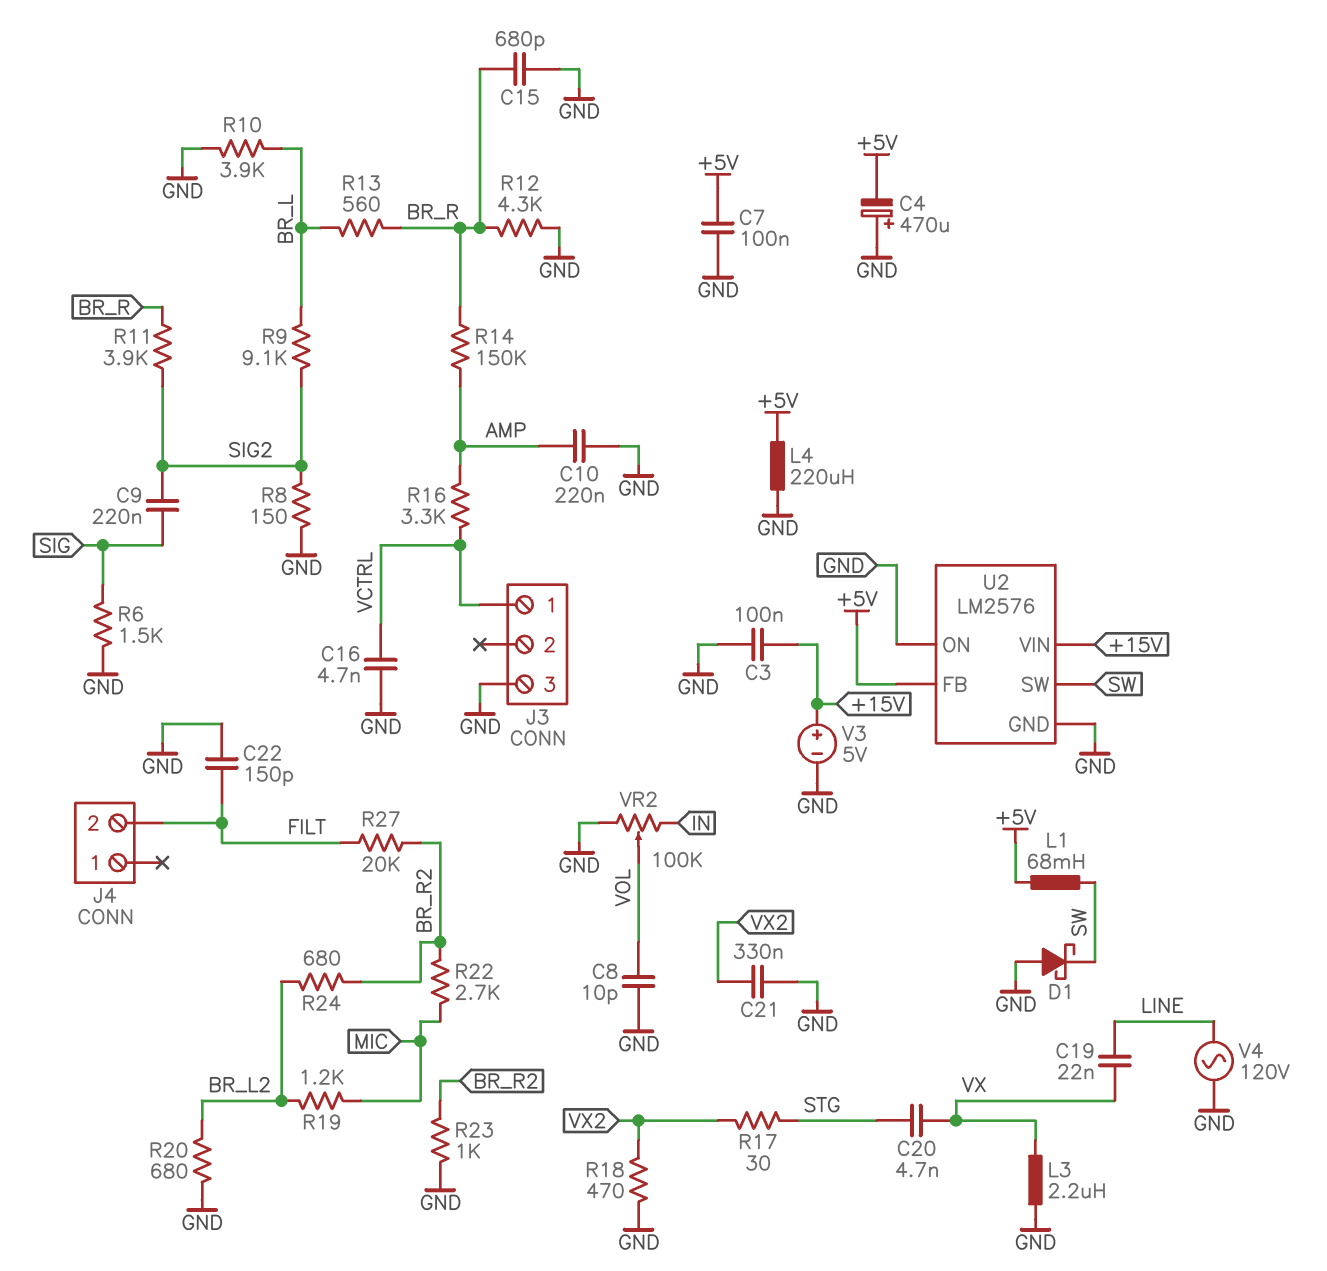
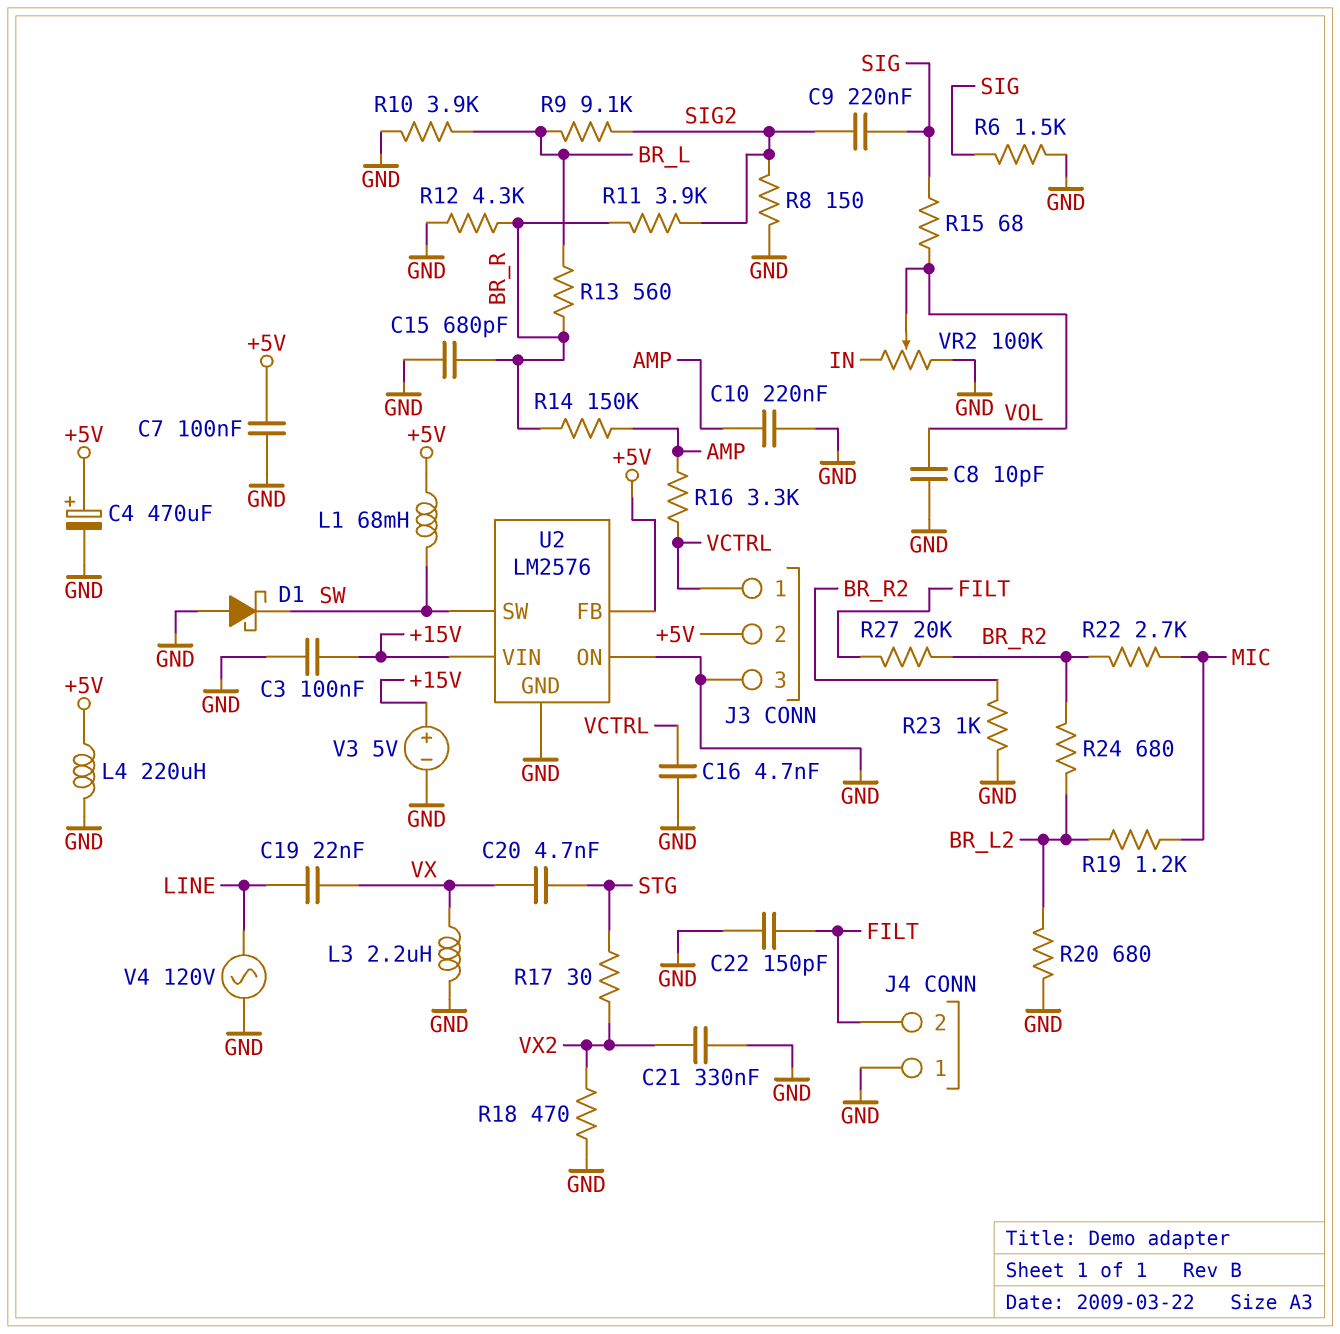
C4: 470uF (plus GND, minus +5V) -> 470uF (plus +5V, minus GND)
J3 pin 2: none -> +5V
J4 pin 1: none -> GND
R15: none -> 68 (SIG, VOL)

